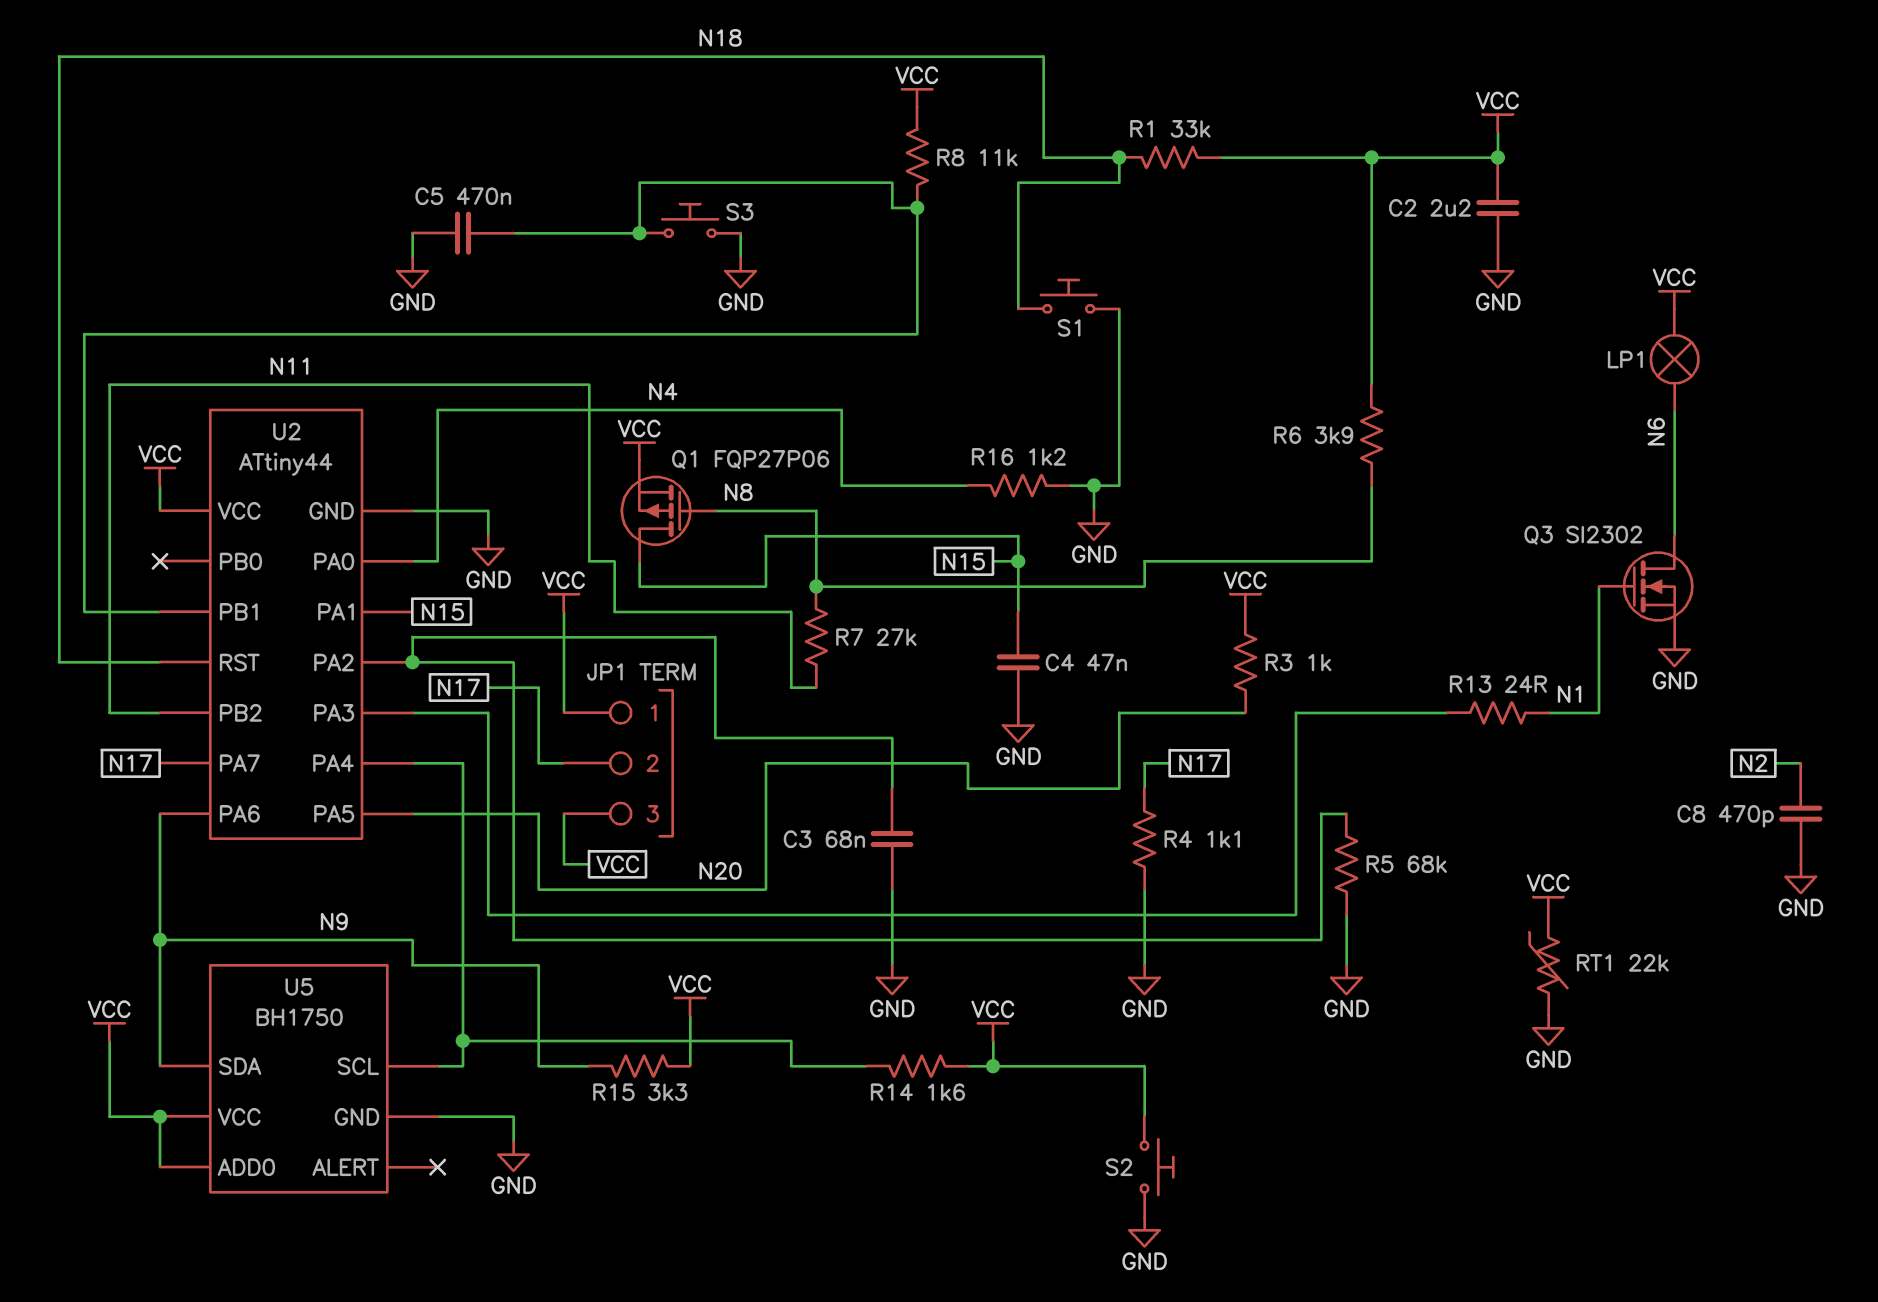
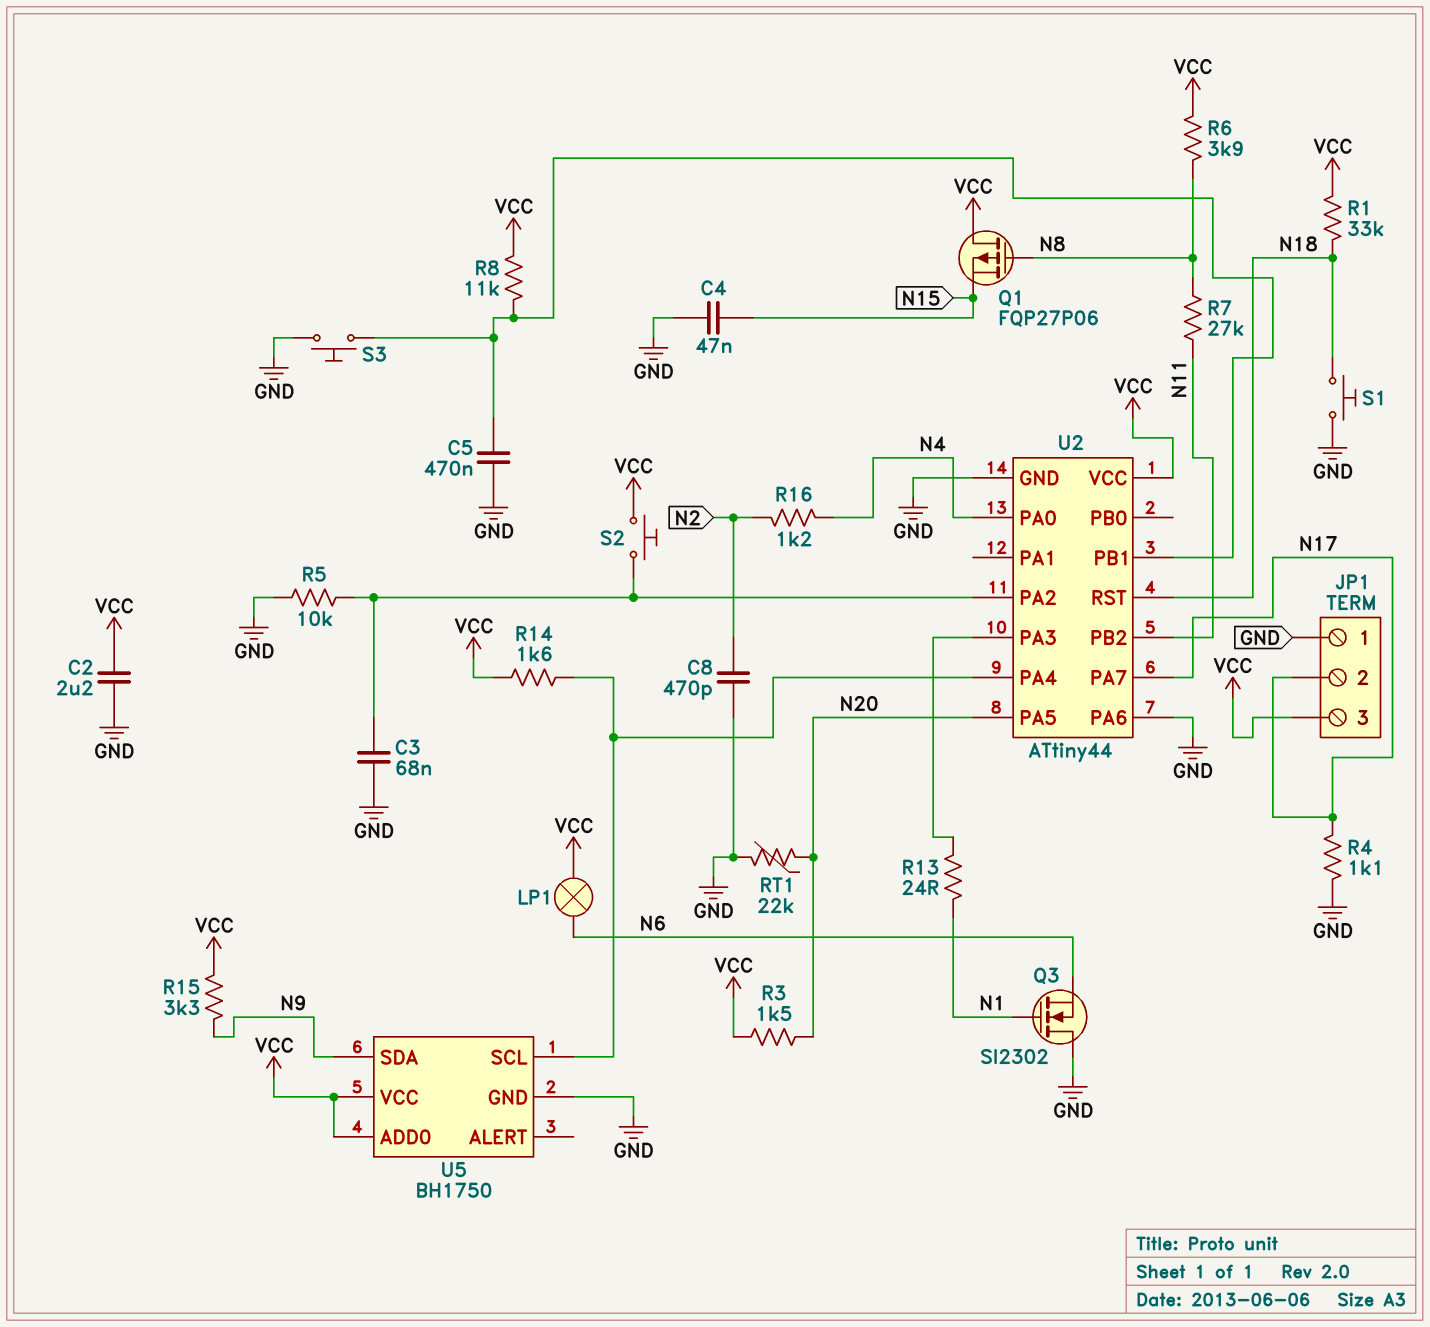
JP1 pin 1: VCC -> GND
Q1: PMOS FQP27P06 (G N8, D N15, S VCC) -> PMOS FQP27P06 (G N8, D VCC, S N15)
Q3: NMOS SI2302 (G N1, D N6, S GND) -> NMOS SI2302 (G N1, D GND, S N6)
R3: 1k (N20, VCC) -> 1.5k (N20, VCC)
R5: 68k (GND, U2/PA2) -> 10k (GND, U2/PA2)
R16: 1.2k (GND, N4) -> 1.2k (N2, N4)
RT1: 22k (GND, VCC) -> 22k (GND, N20)
S2: button (GND, VCC) -> button (U2/PA2, VCC)
U2 pin PA1: N15 -> none
U2 pin PA6: N9 -> GND

